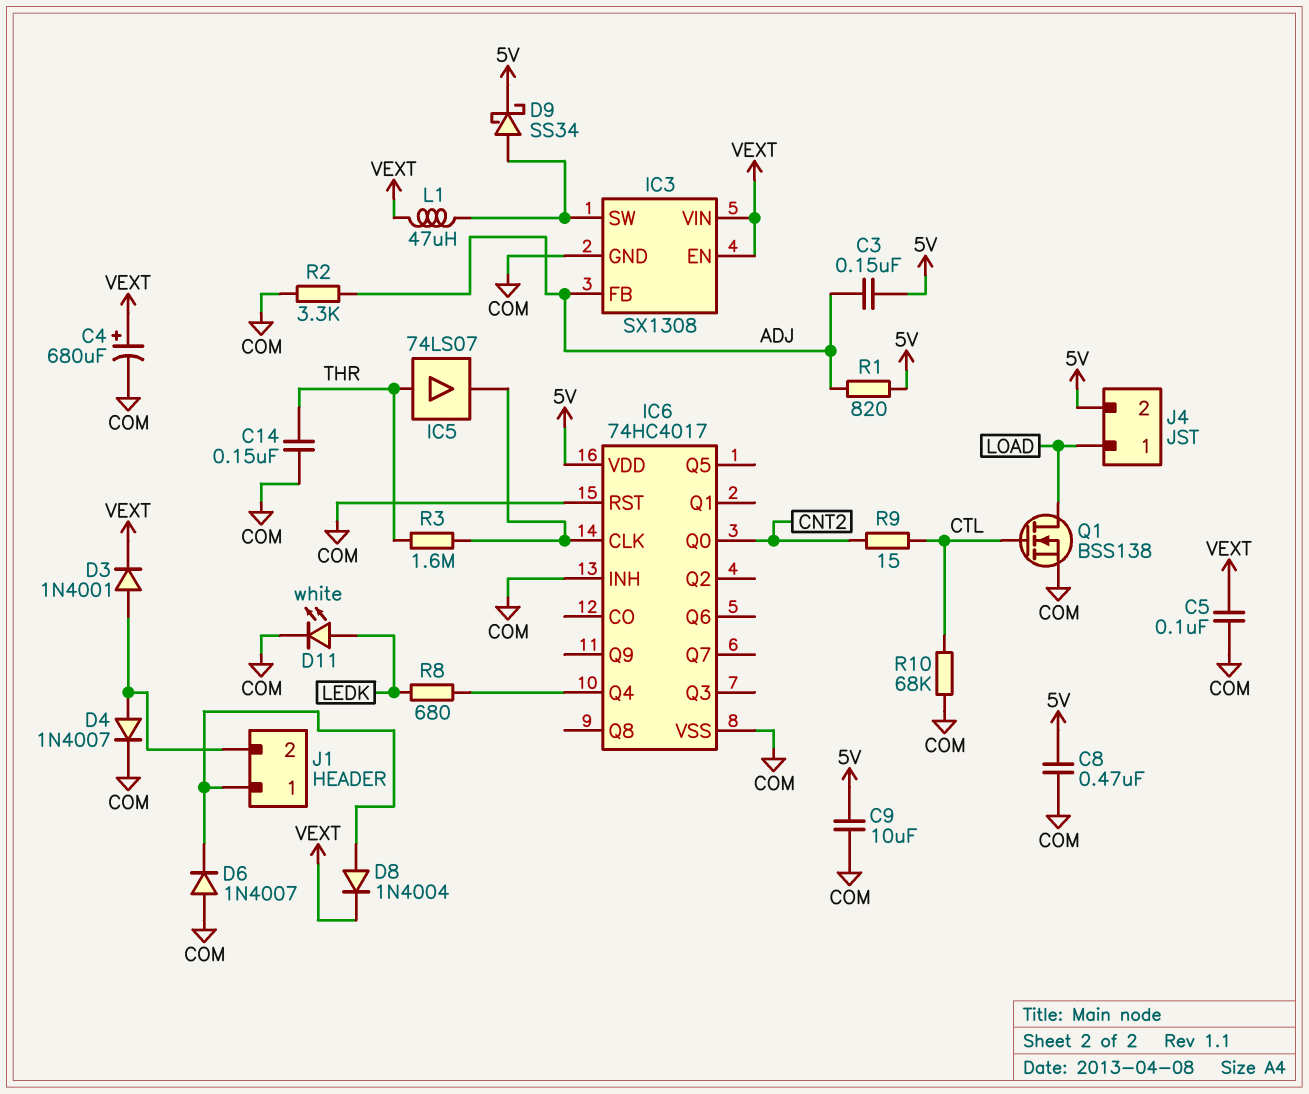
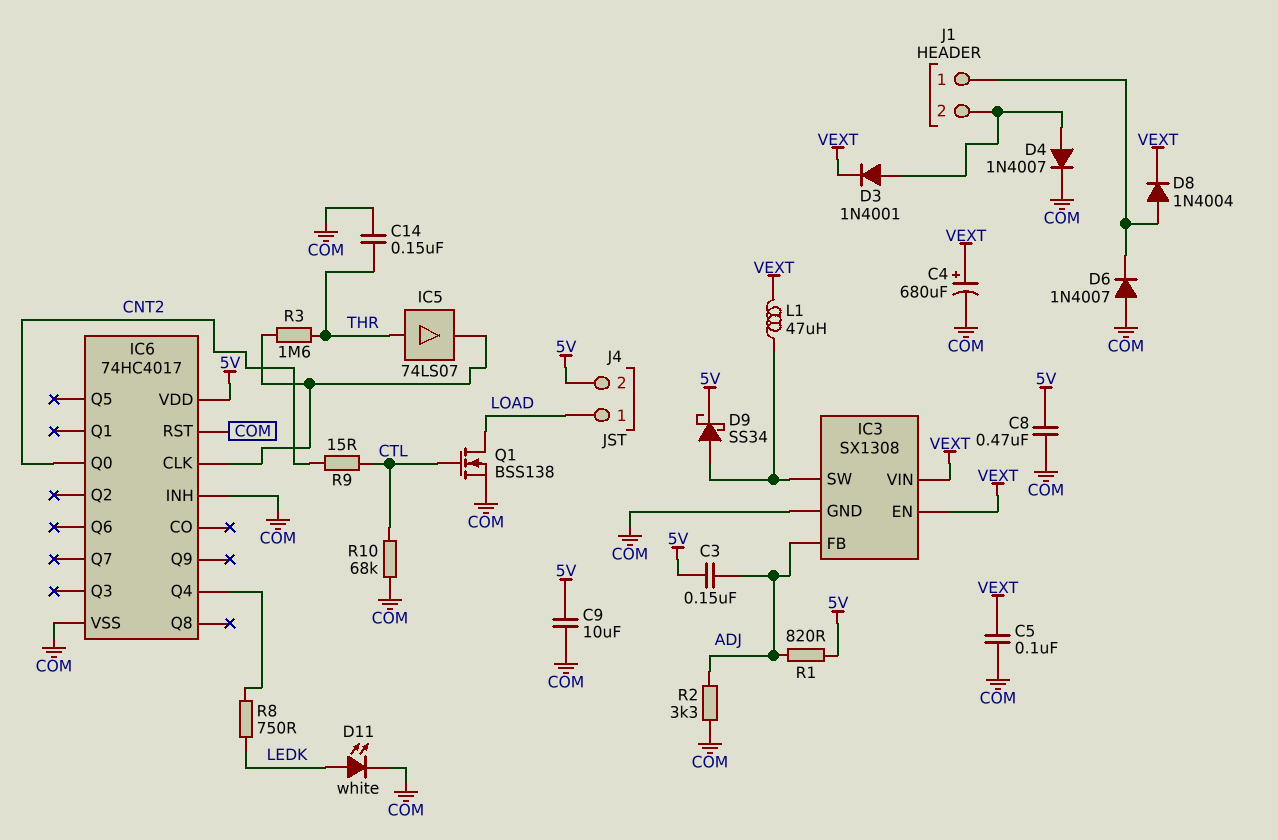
R8: 680 (IC6/Q4, LEDK) -> 750 (IC6/Q4, LEDK)

